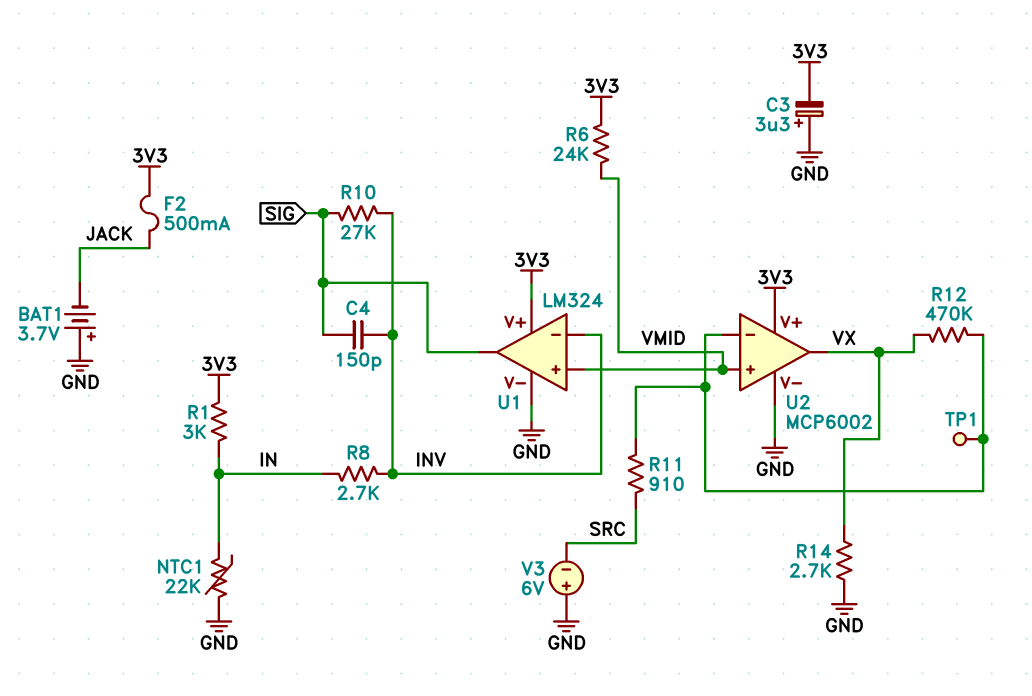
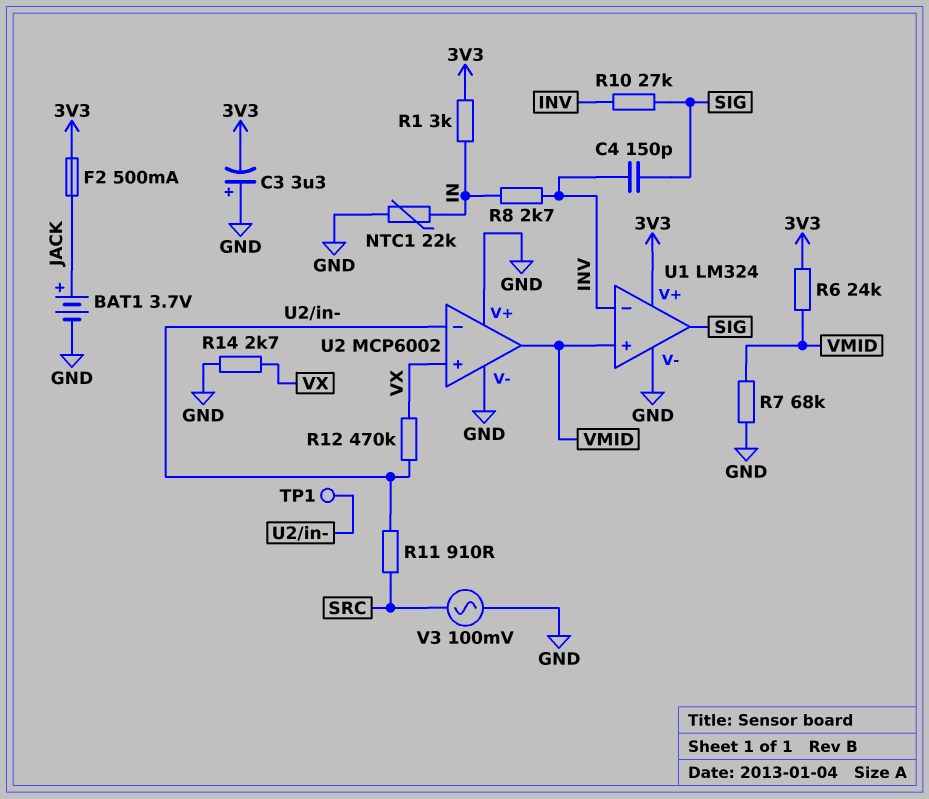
BAT1: 3.7V (plus GND, minus JACK) -> 3.7V (plus JACK, minus GND)
R7: none -> 68k (GND, VMID)
U2 pin V+: 3V3 -> GND
U2 pin in+: VMID -> VX
U2 pin out: VX -> VMID
V3: 6V (plus GND, minus SRC) -> AC 100mV (GND, SRC)

